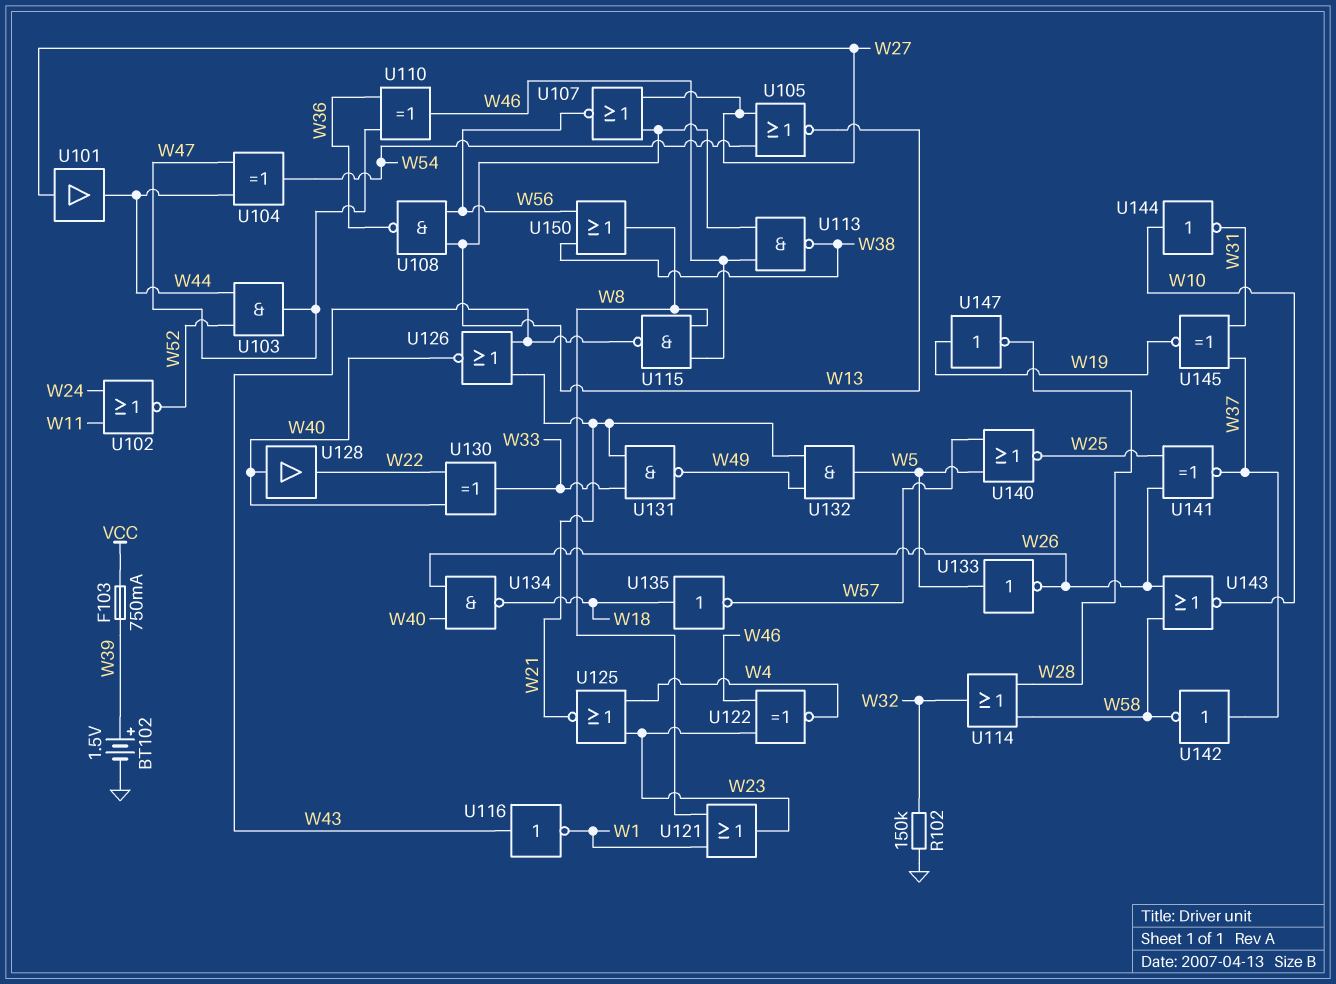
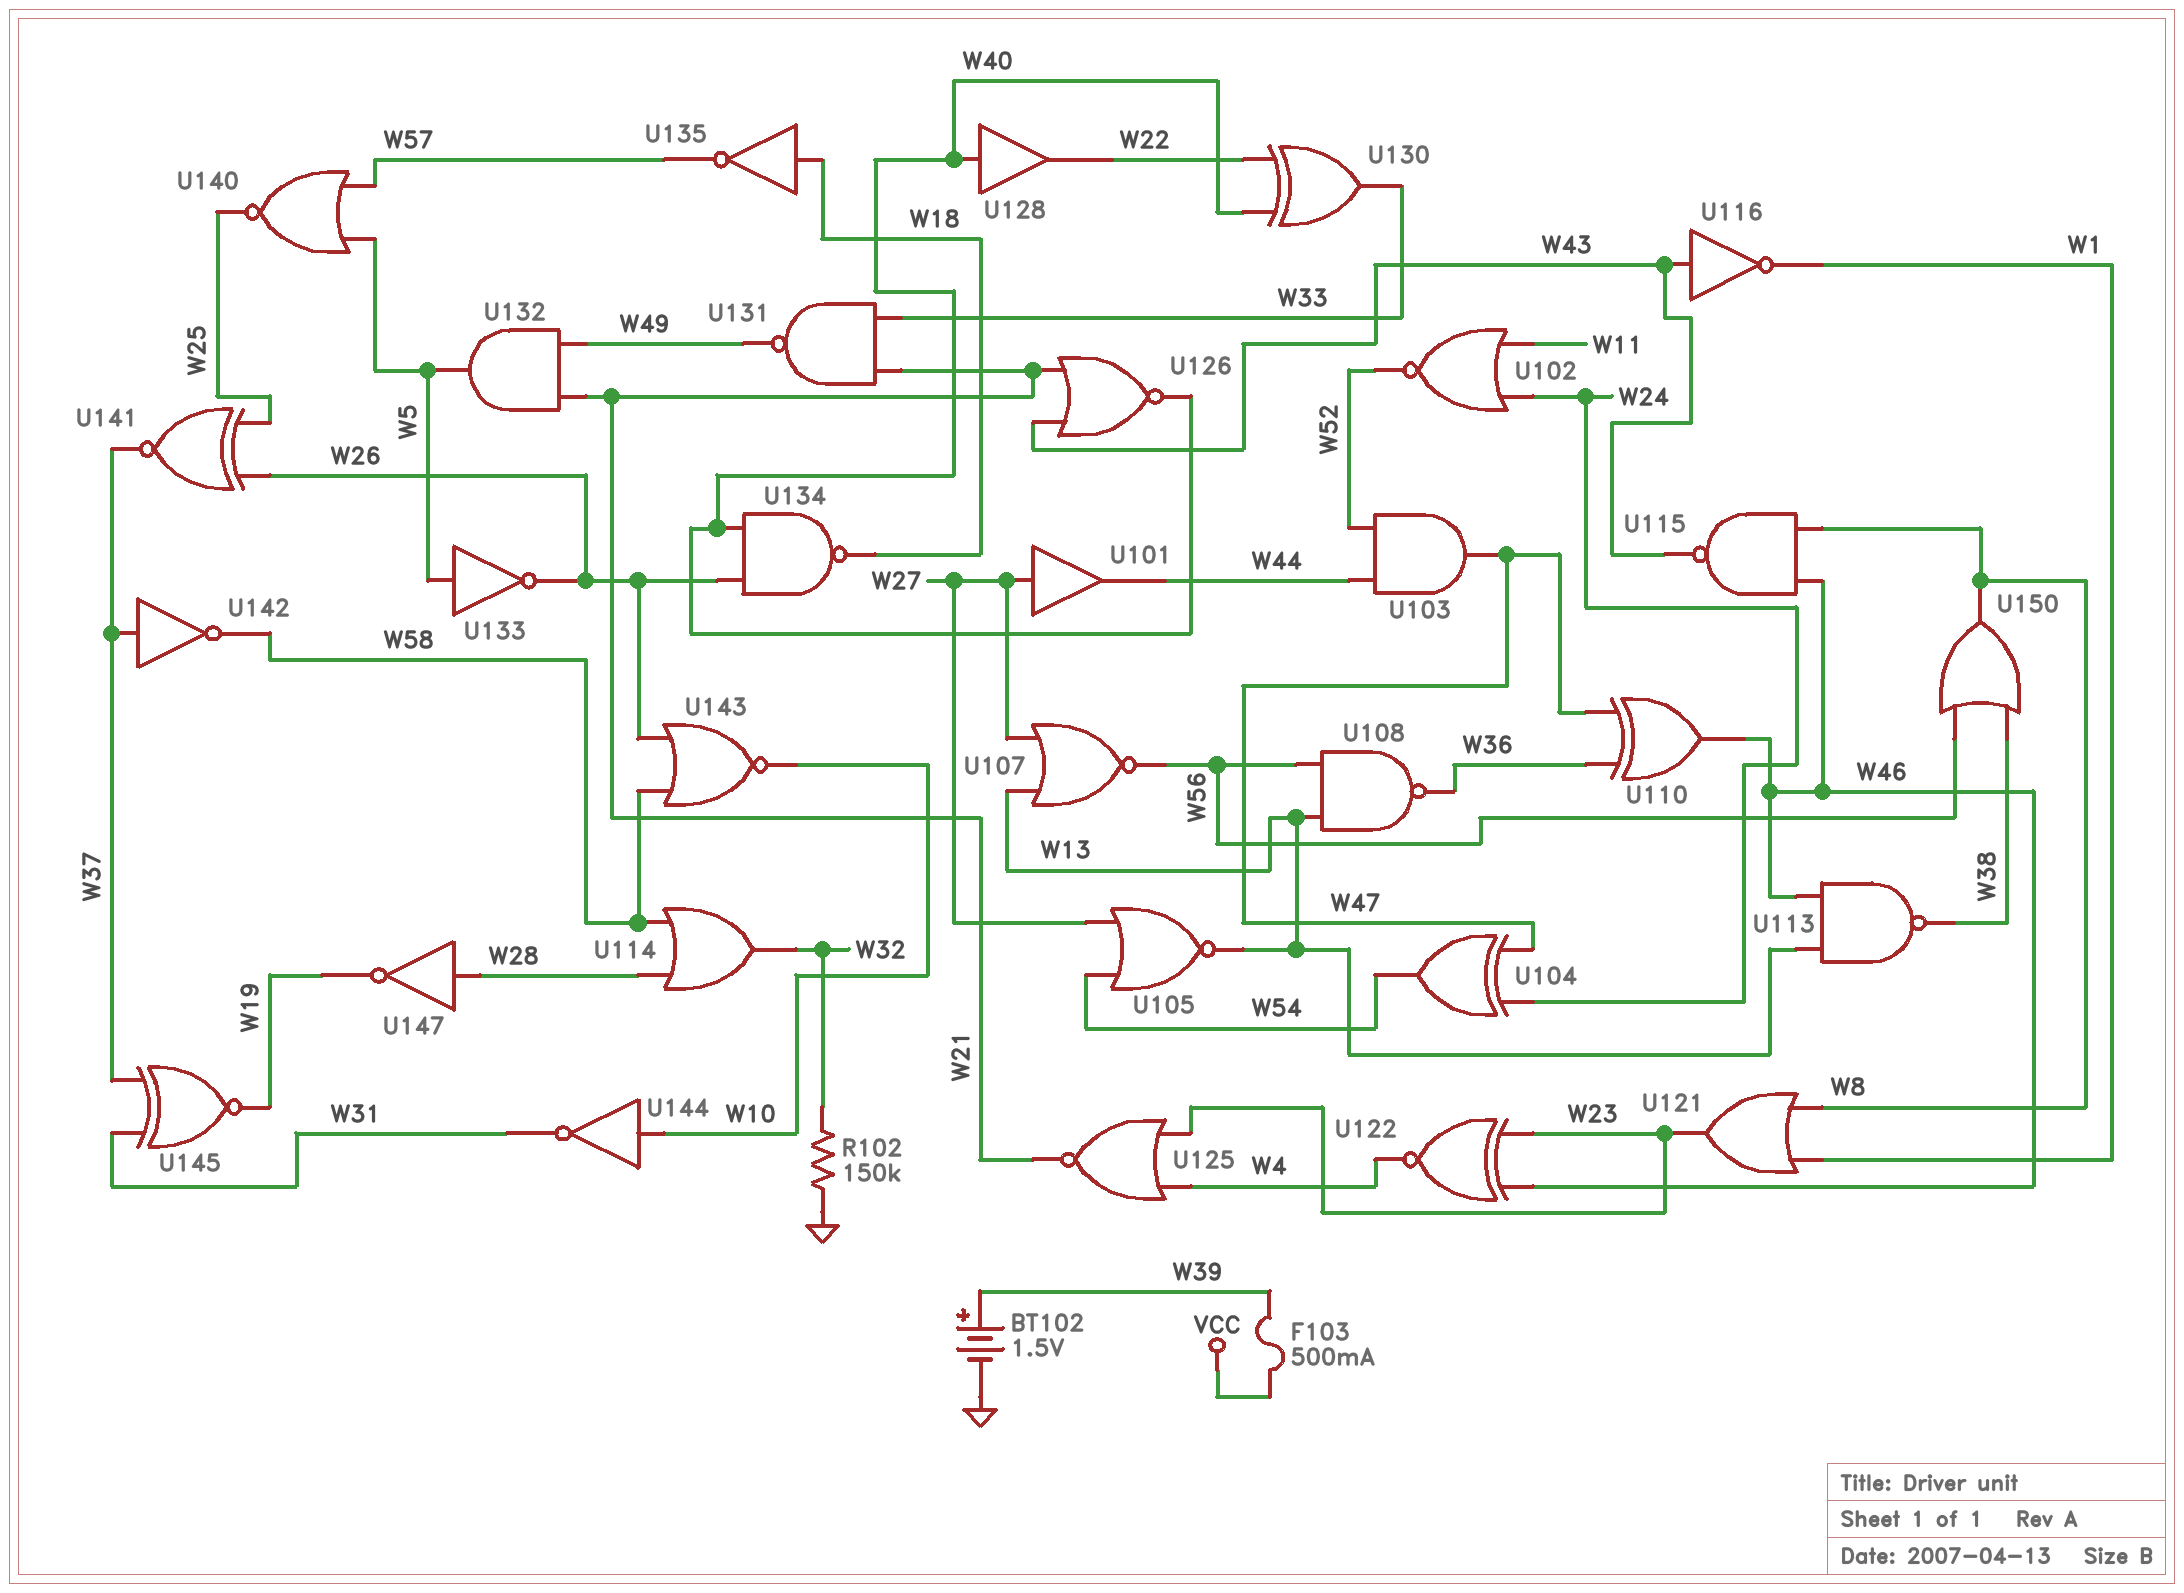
F103: 750mA (VCC, W39) -> 500mA (VCC, W39)
U104: XOR (in W44, in W47, out W54) -> XOR (in W24, in W47, out W54)
U147: NOT (in W19, out W28) -> NOT (in W28, out W19)

